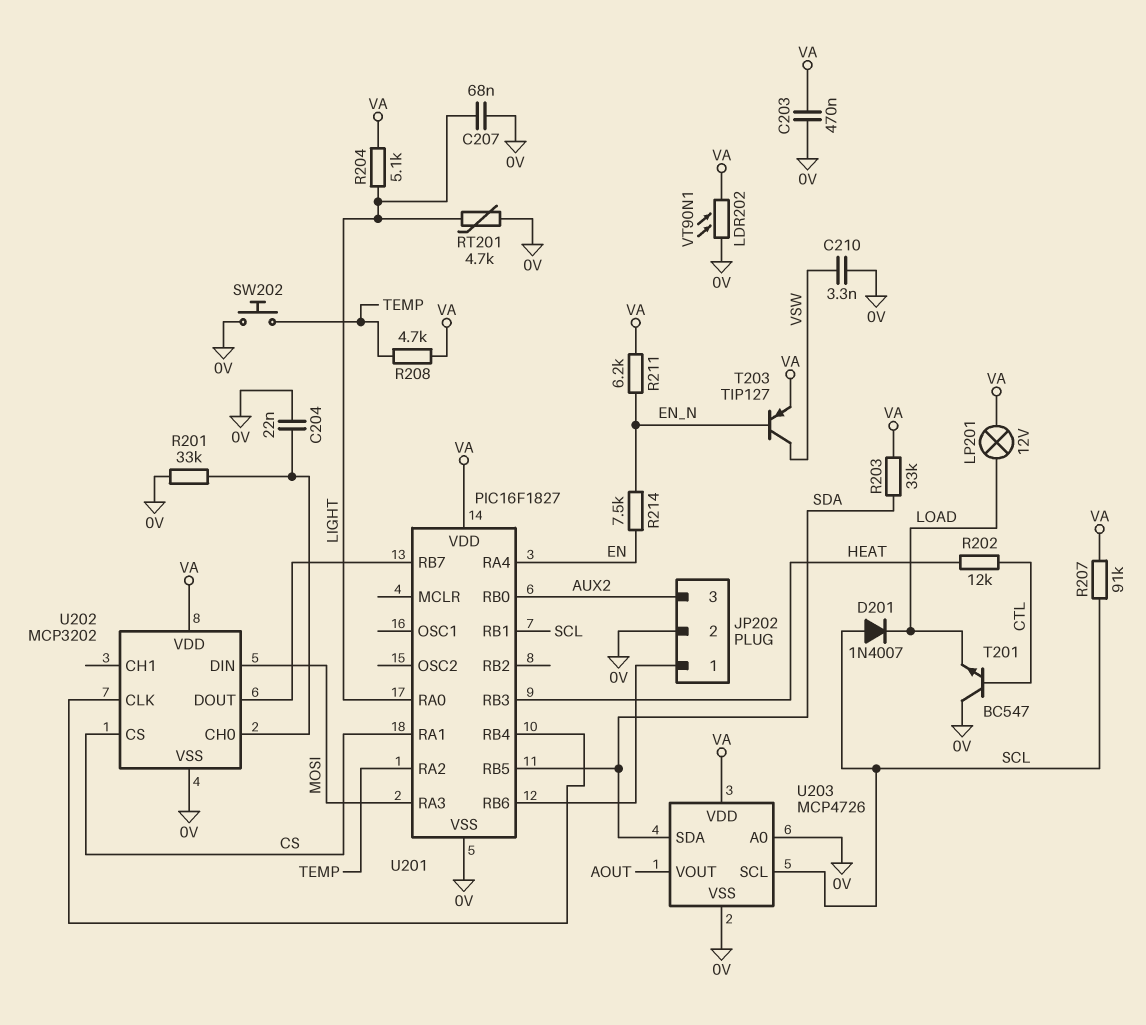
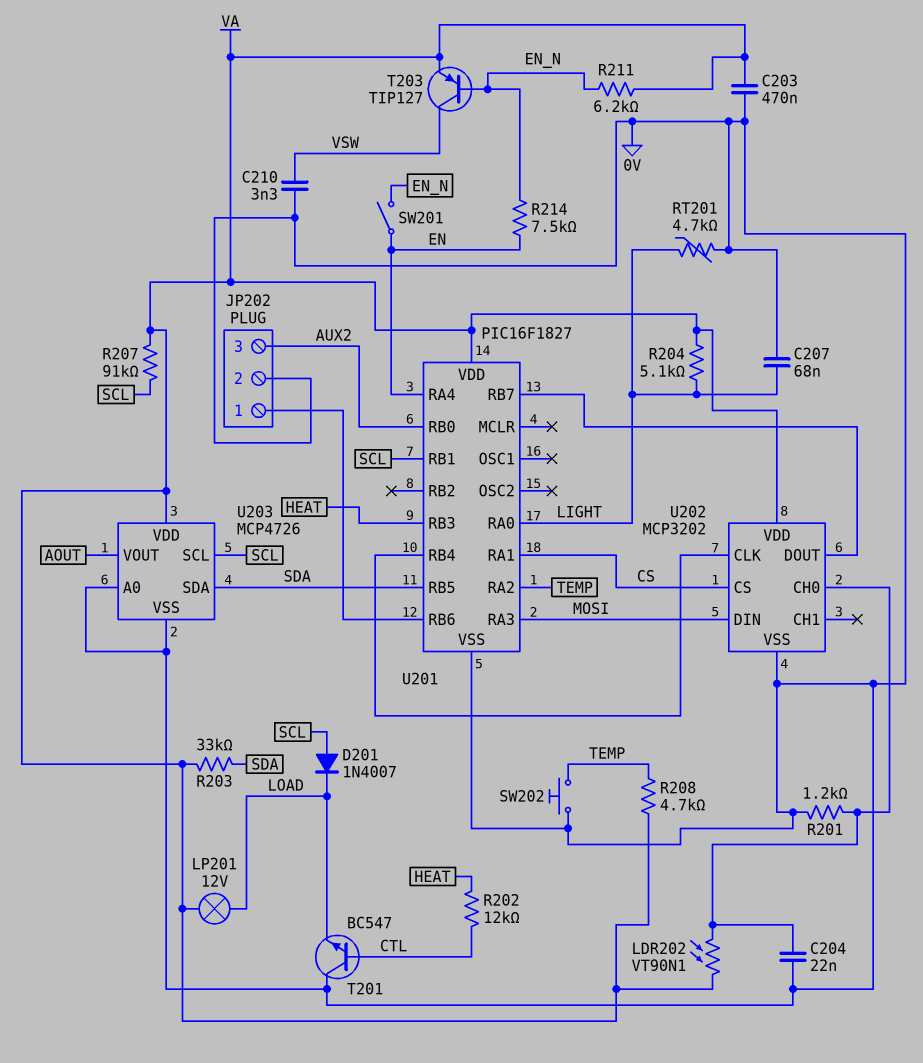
LDR202: VT90N1 (0V, VA) -> VT90N1 (U202/CH0, VA)
R201: 33k (0V, U202/CH0) -> 1.2k (0V, U202/CH0)
SW201: none -> switch (EN, EN_N)

